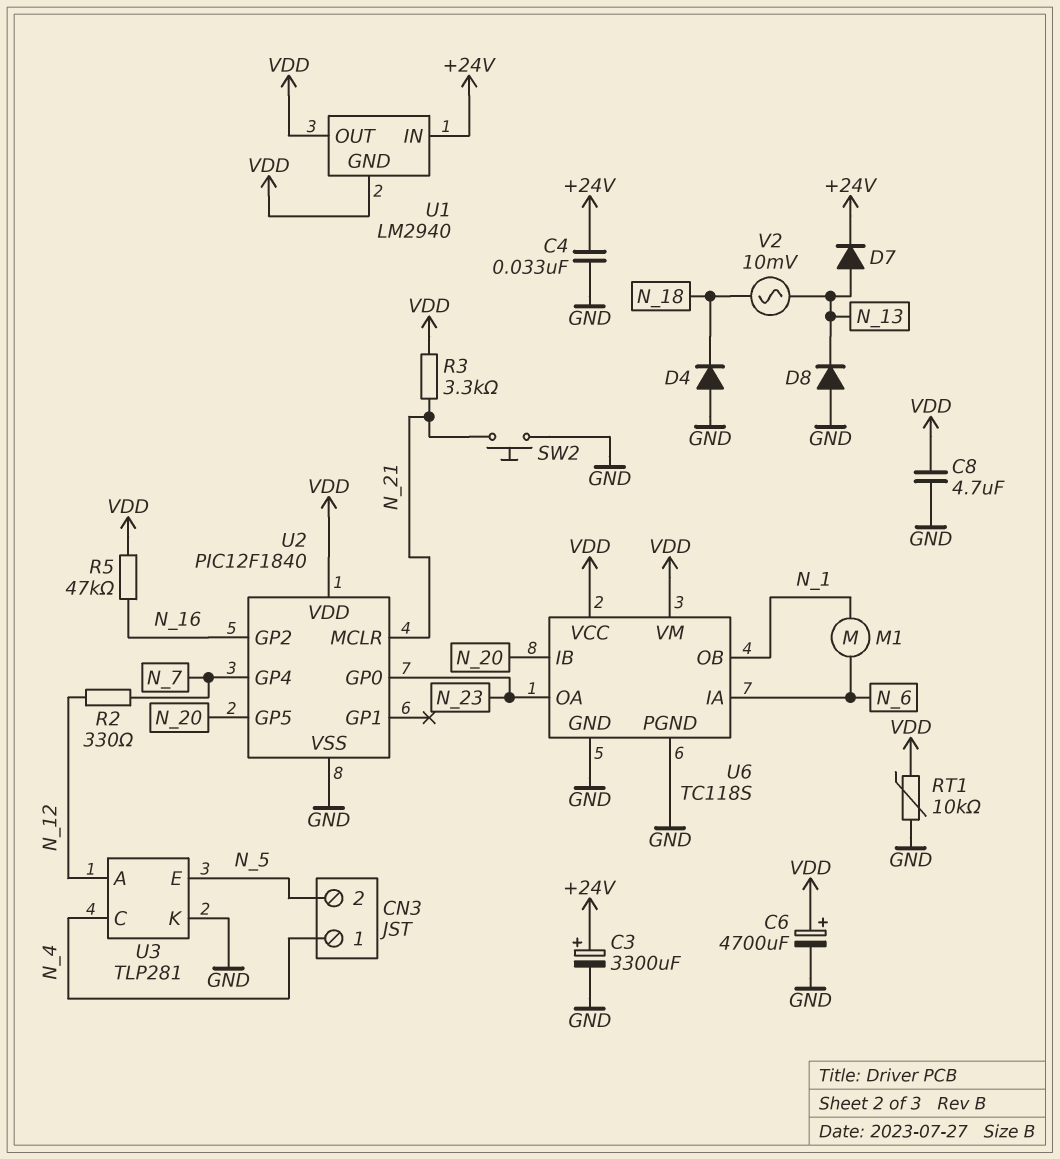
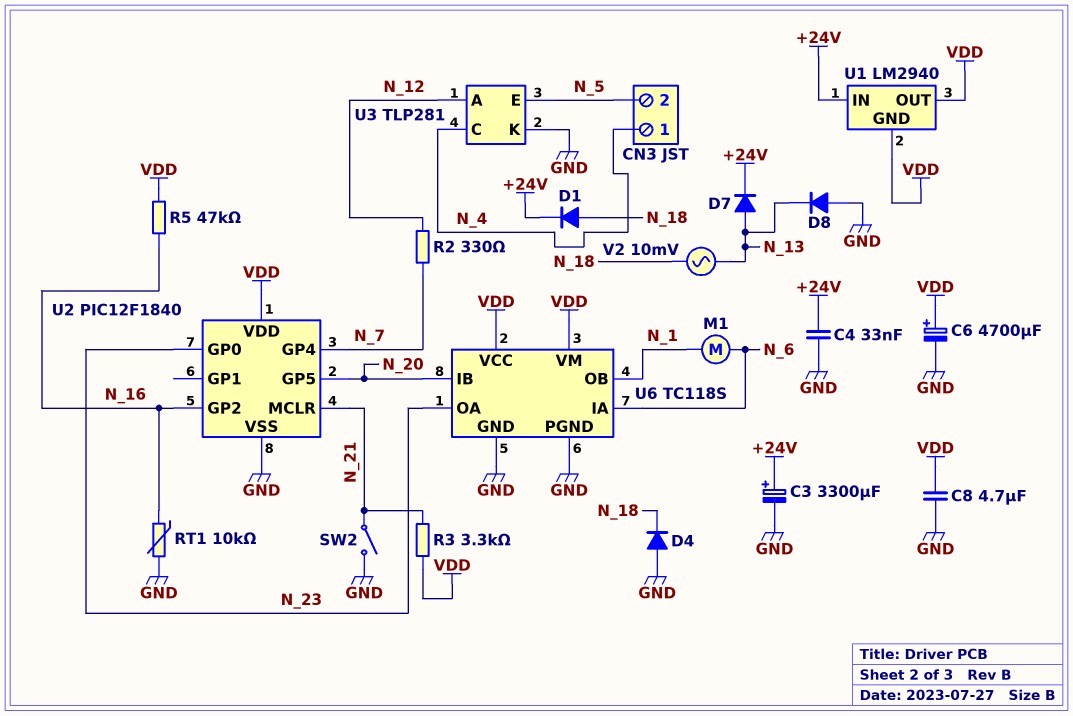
D1: none -> diode (A N_18, K +24V)
RT1: 10k (GND, VDD) -> 10k (GND, N_16)
SW2: button (GND, N_21) -> switch (GND, N_21)

